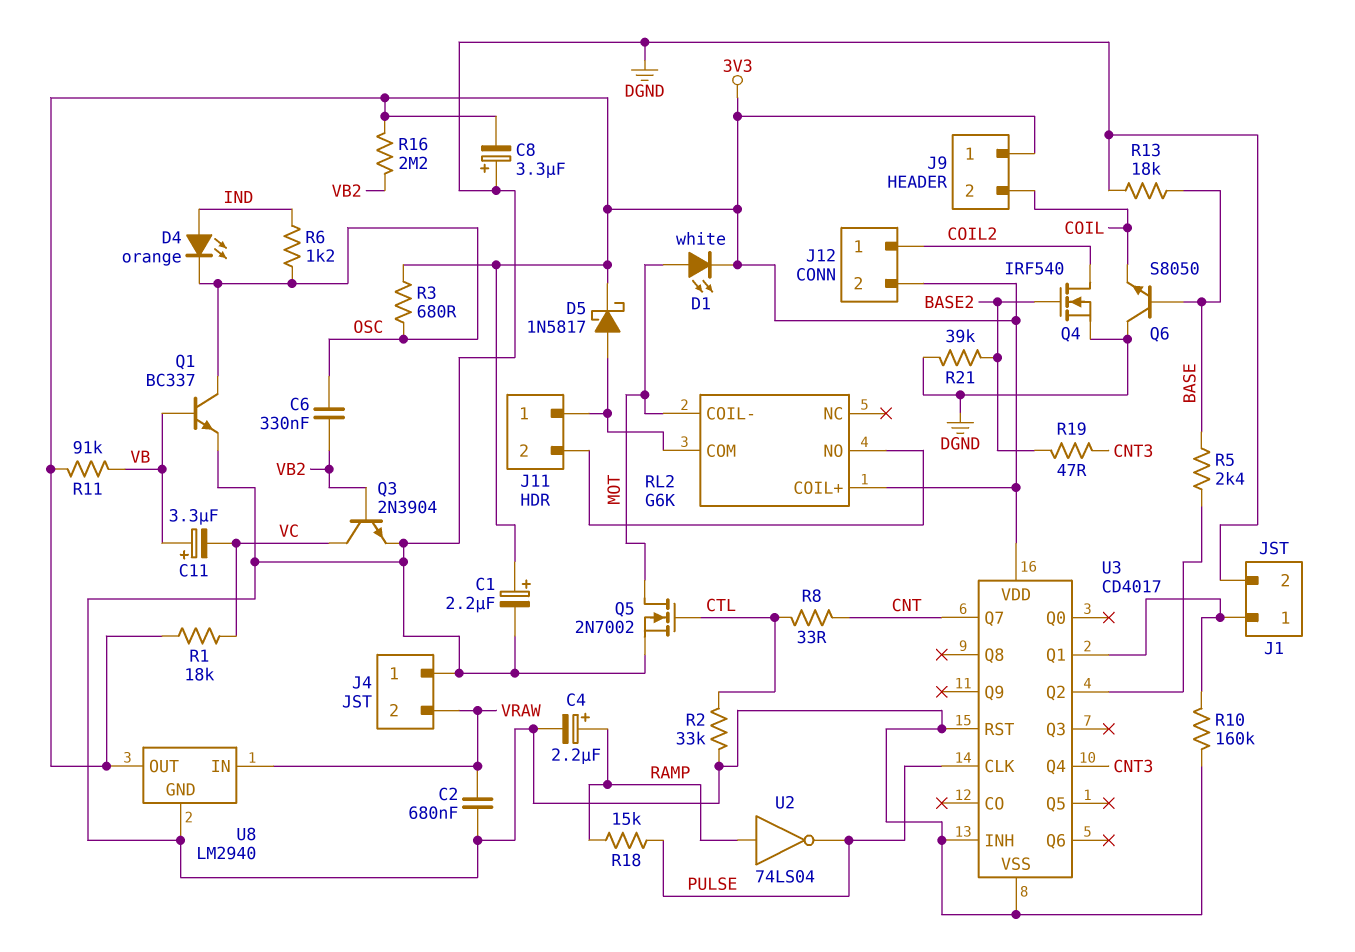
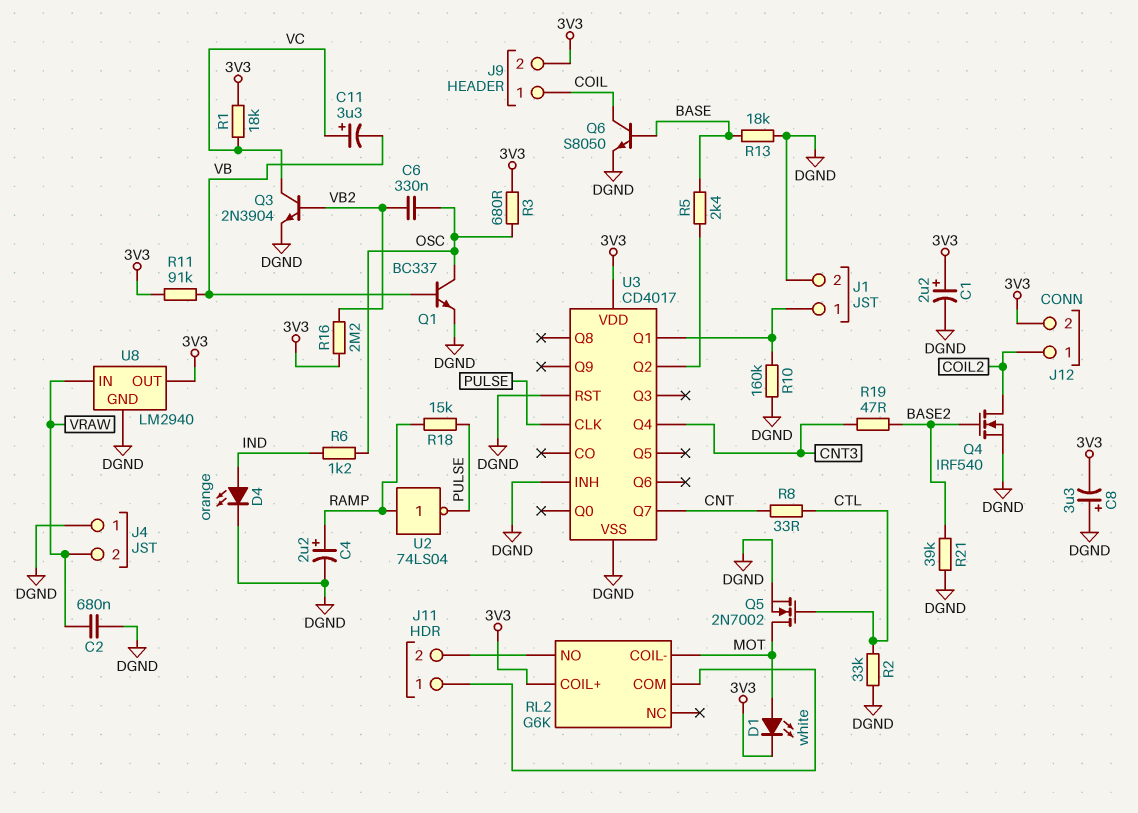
C11: 3.3uF (plus VB, minus VC) -> 3.3uF (plus VC, minus VB)
D4: LED orange (A IND, K OSC) -> LED orange (A IND, K DGND)
D5: schottky 1N5817 (A J11/1, K 3V3) -> none
J9 pin 1: 3V3 -> COIL
J9 pin 2: COIL -> 3V3
Q6: NPN S8050 (B BASE, C DGND, E COIL) -> NPN S8050 (B BASE, C COIL, E DGND)

